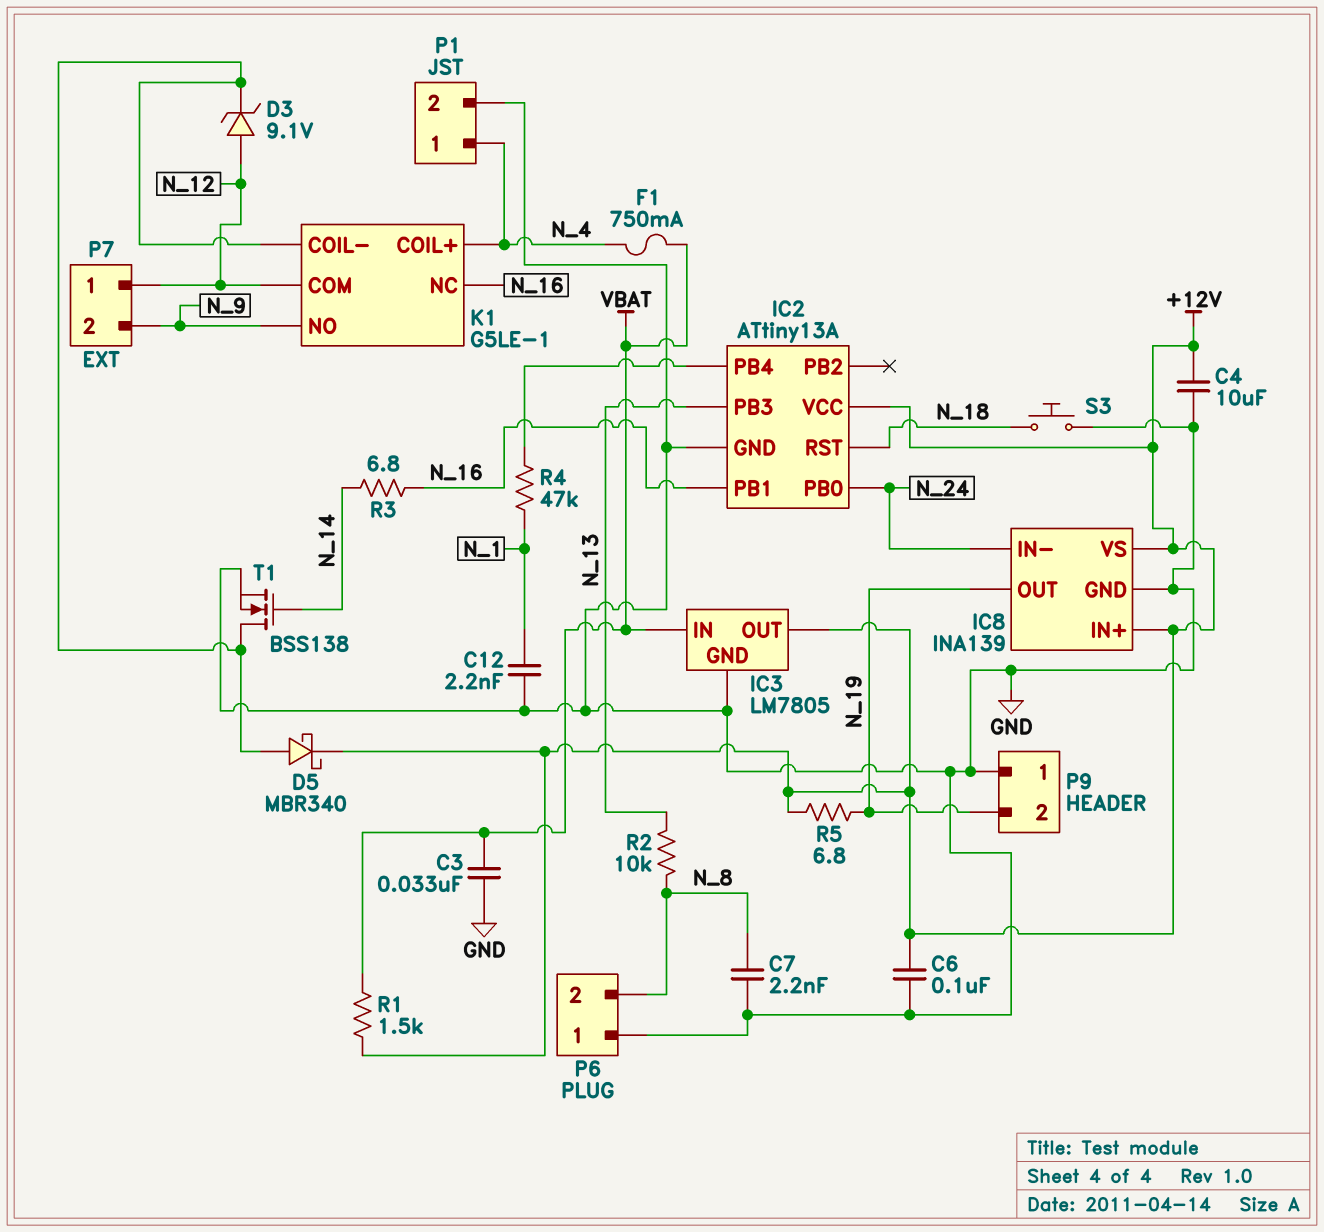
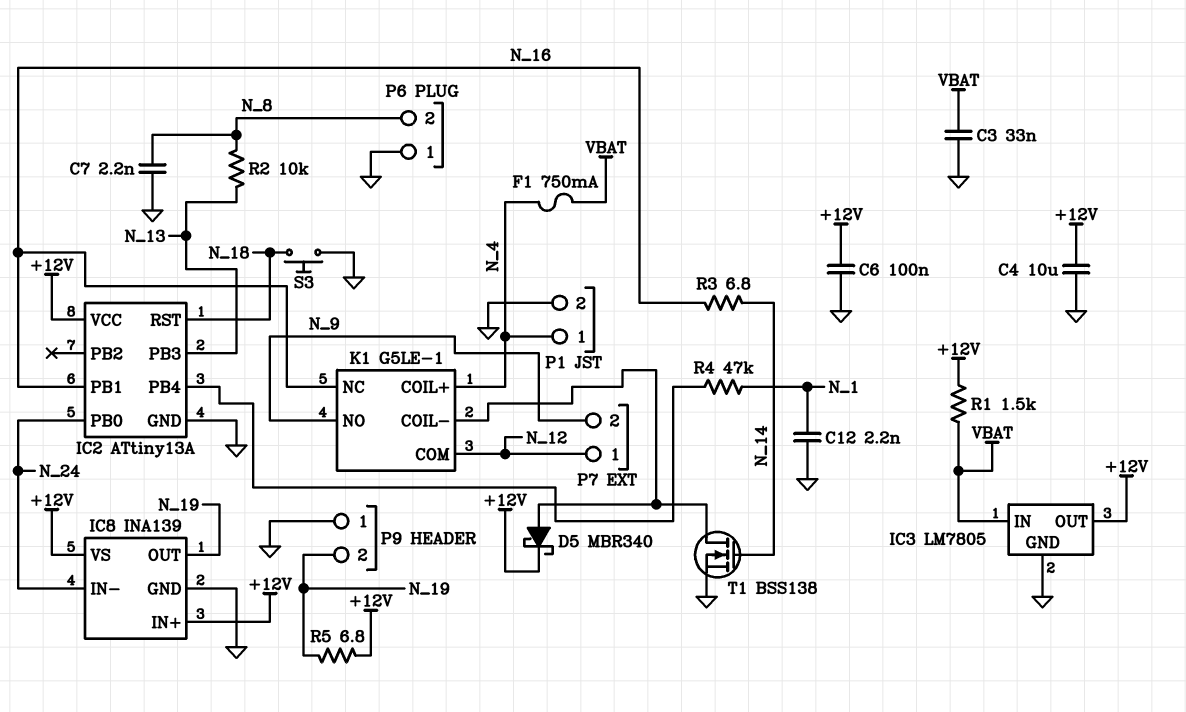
D3: zener 9.1V (A N_12, K K1/COIL-) -> none

